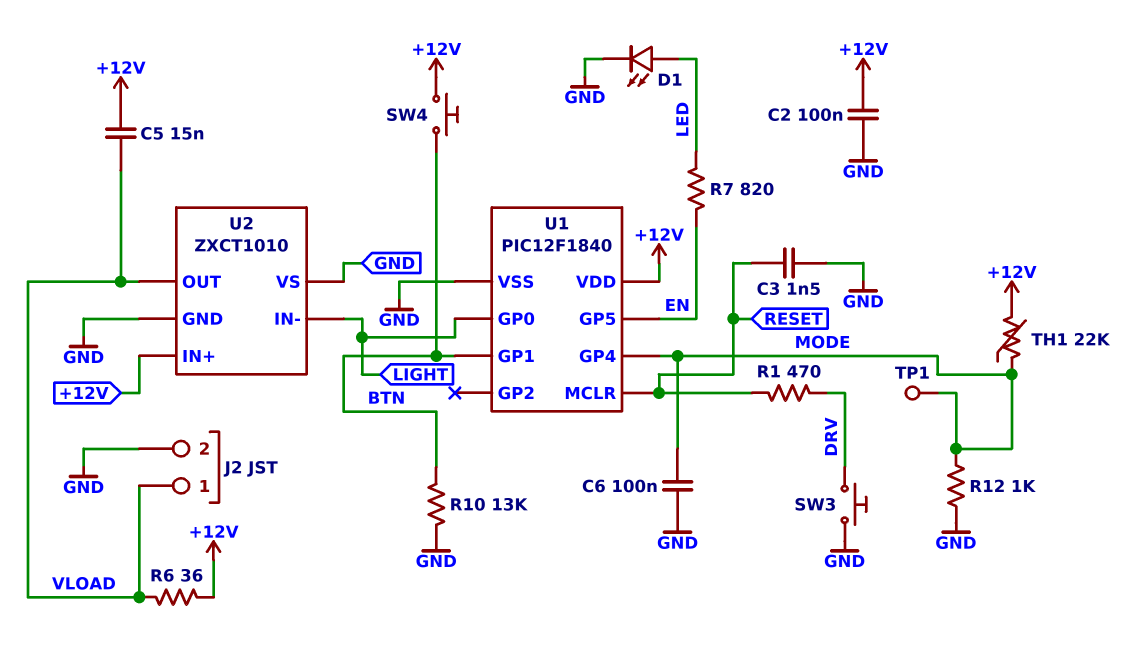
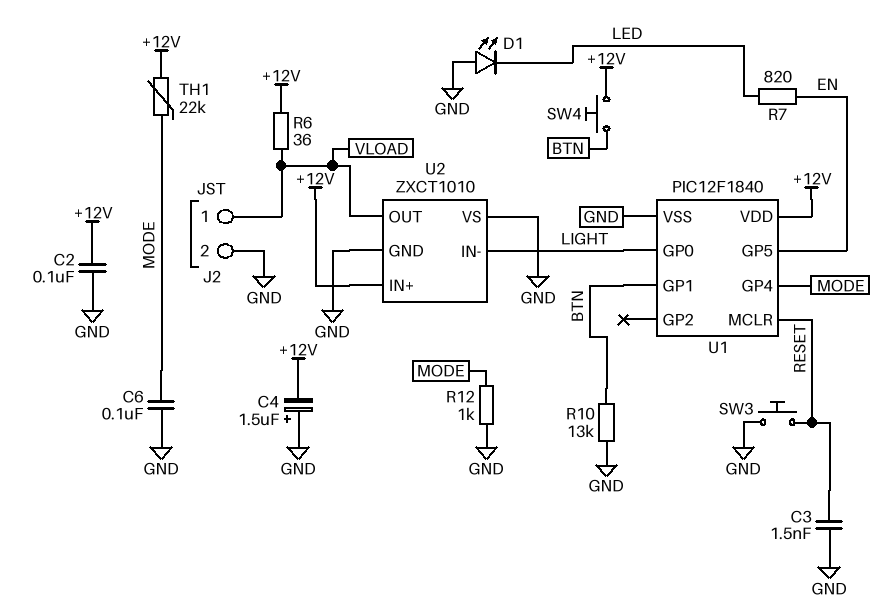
C4: none -> 1.5uF (plus GND, minus +12V)
C5: 15nF (+12V, VLOAD) -> none
D1: LED (A LED, K GND) -> LED (A GND, K LED)
R1: 470 (DRV, RESET) -> none
SW3: button (DRV, GND) -> button (GND, RESET)
TP1: test point (MODE) -> none

